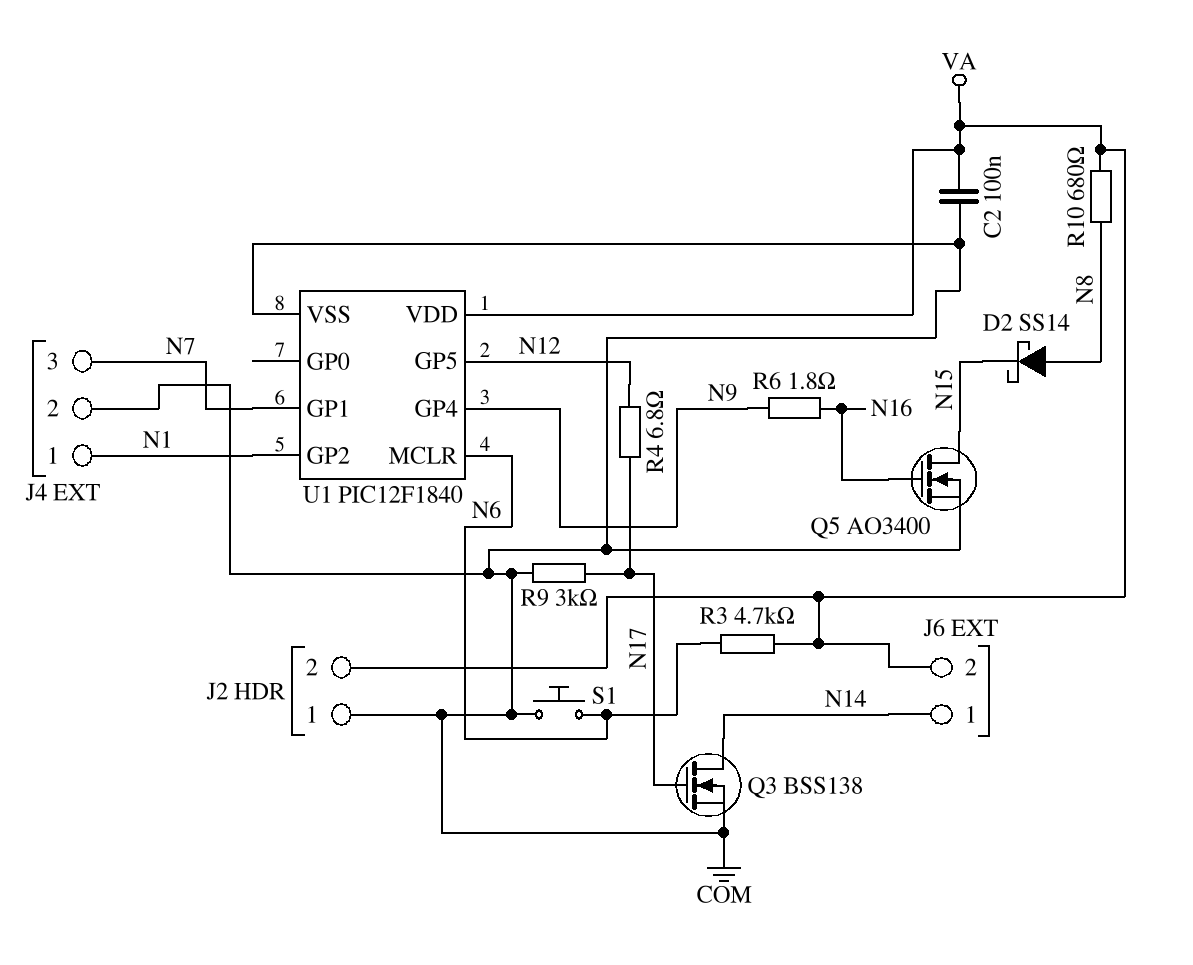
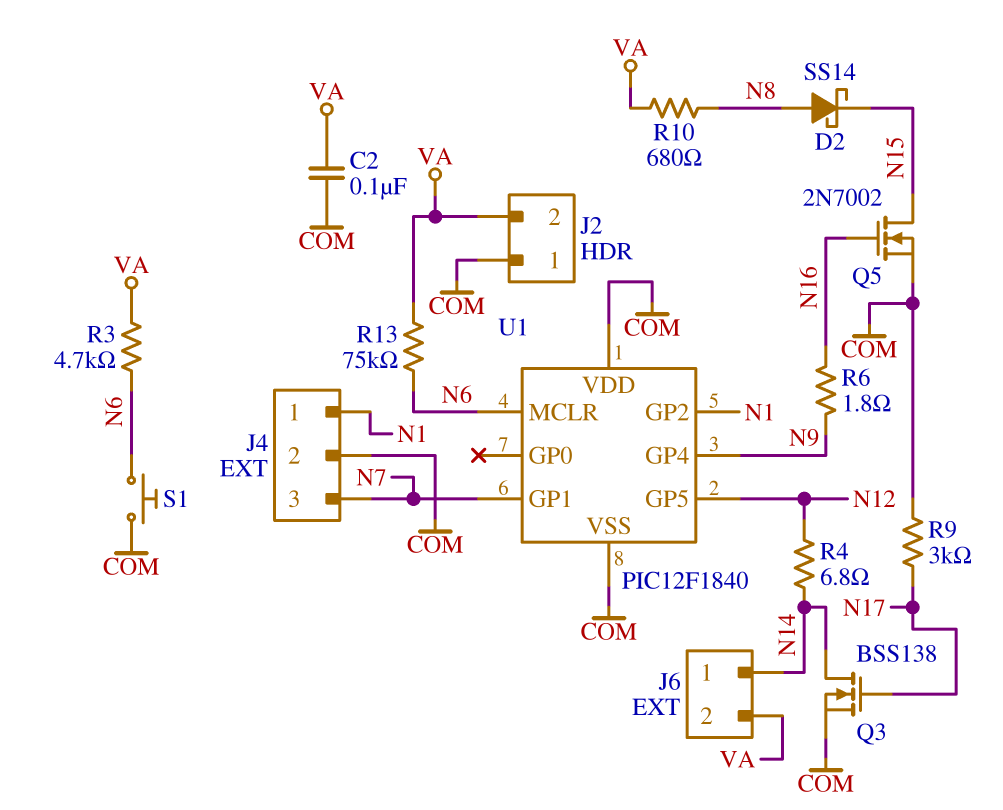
Q5: NMOS AO3400 (G N16, D N15, S COM) -> NMOS 2N7002 (G N16, D N15, S COM)
R4: 6.8 (N12, N17) -> 6.8 (N12, N14)
R13: none -> 75k (N6, VA)
U1 pin VDD: VA -> COM

